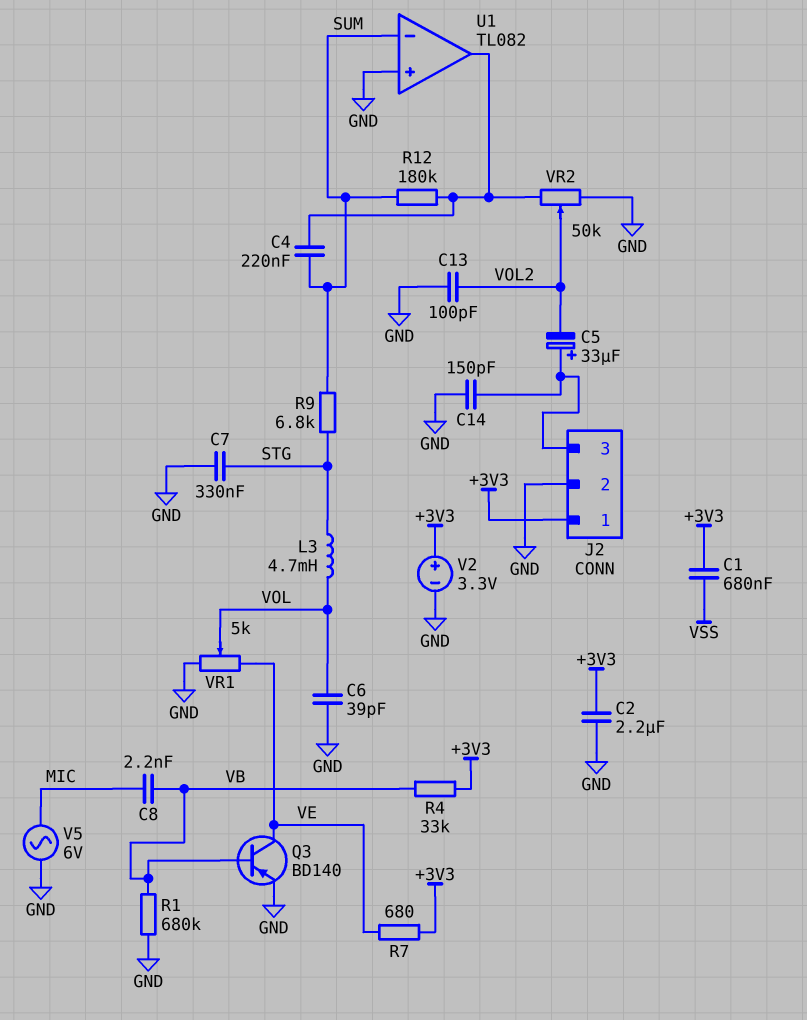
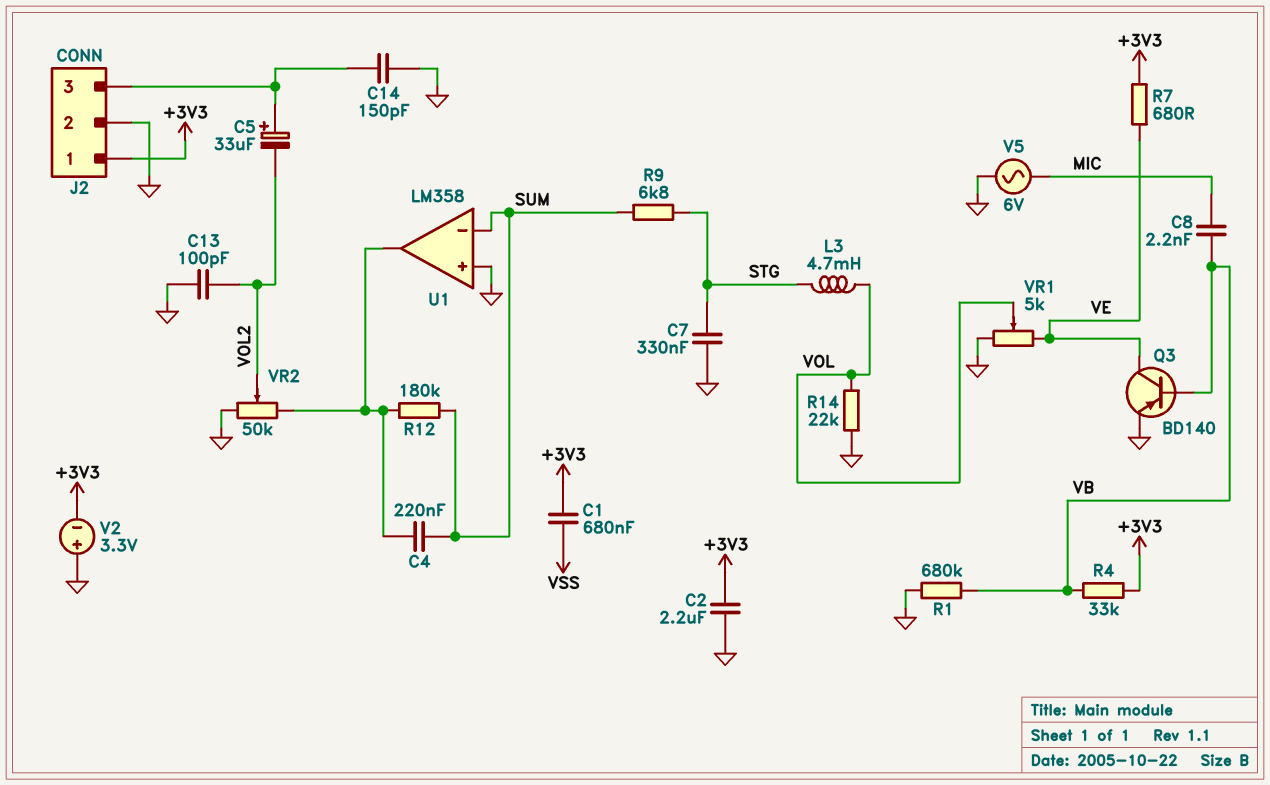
C6: 39pF (GND, VOL) -> none
R14: none -> 22k (GND, VOL)
U1: TL082 -> LM358
V2: 3.3V (plus +3V3, minus GND) -> 3.3V (plus GND, minus +3V3)

